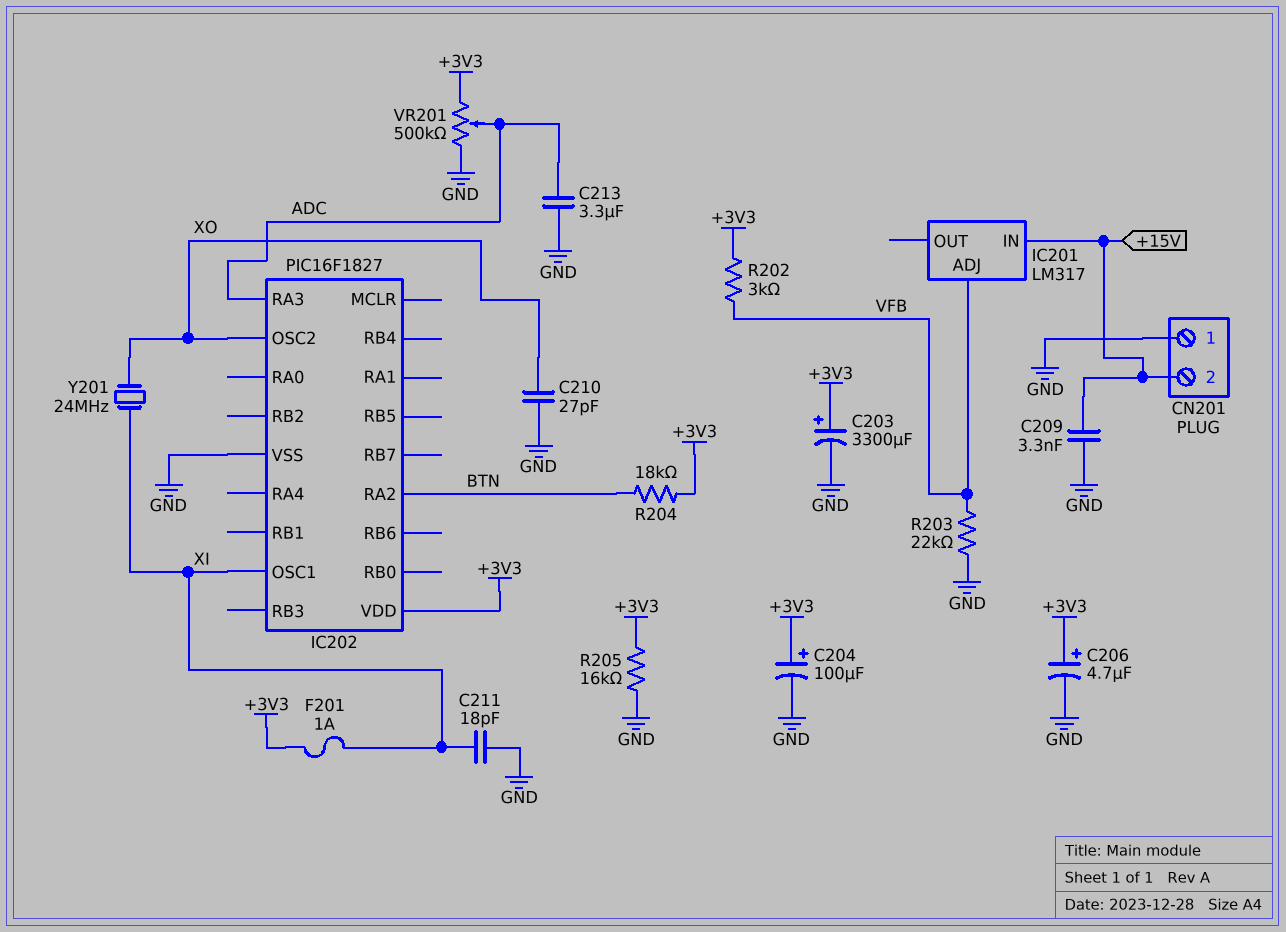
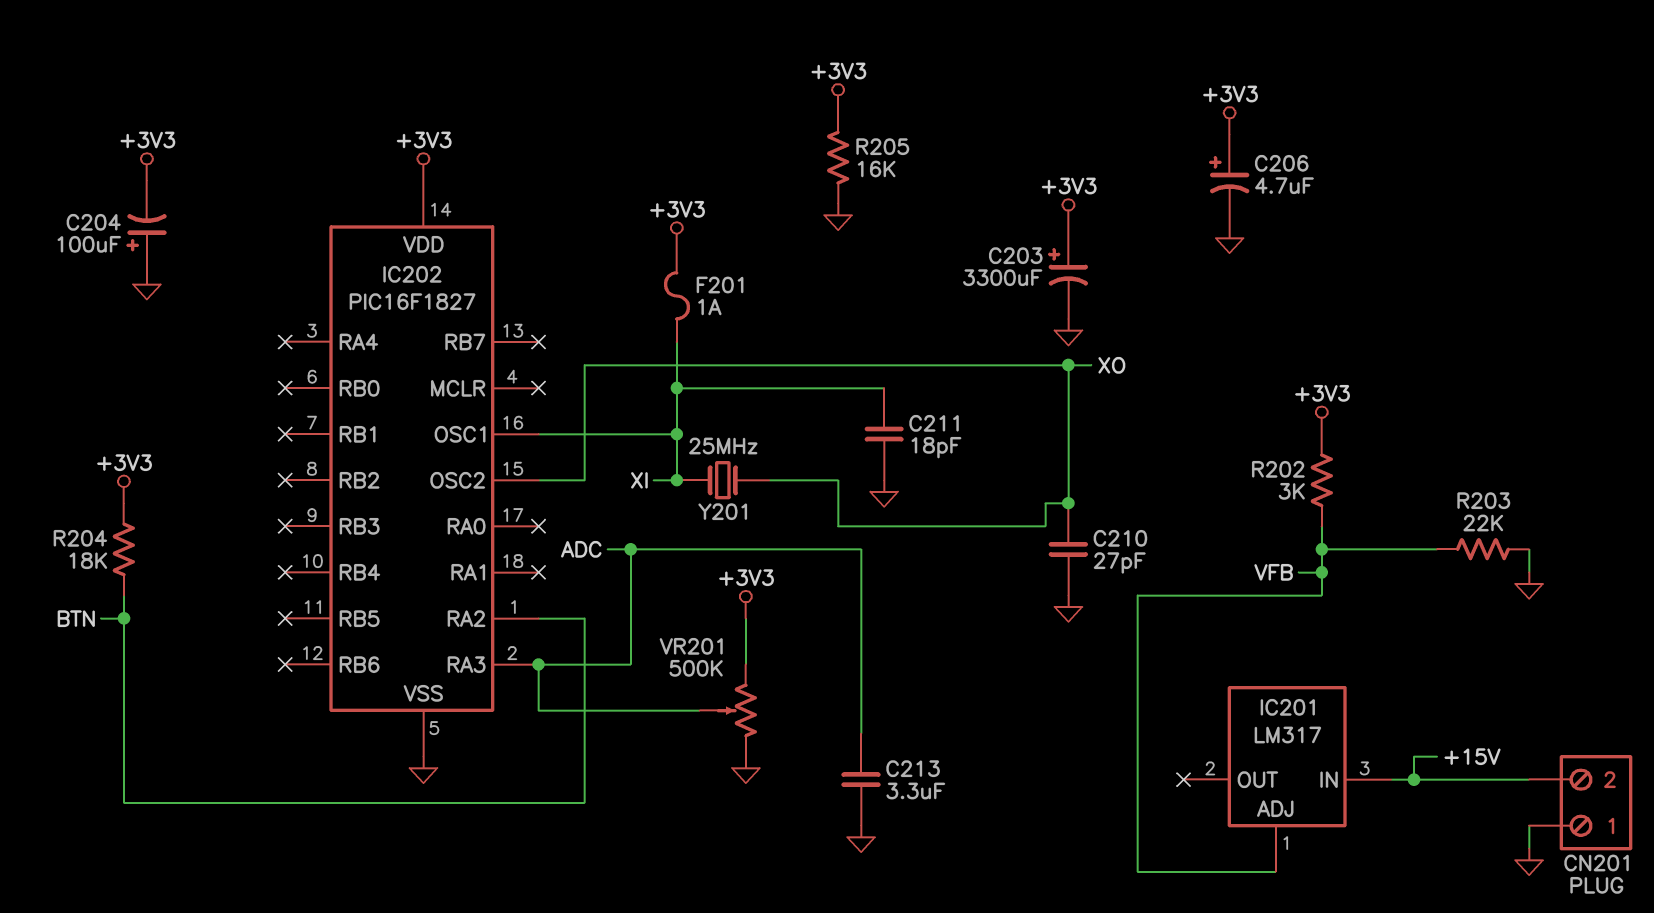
C204: 100uF (plus +3V3, minus GND) -> 100uF (plus GND, minus +3V3)
C209: 3.3nF (+15V, GND) -> none
Y201: 24MHz (XI, XO) -> 25MHz (XI, XO)

